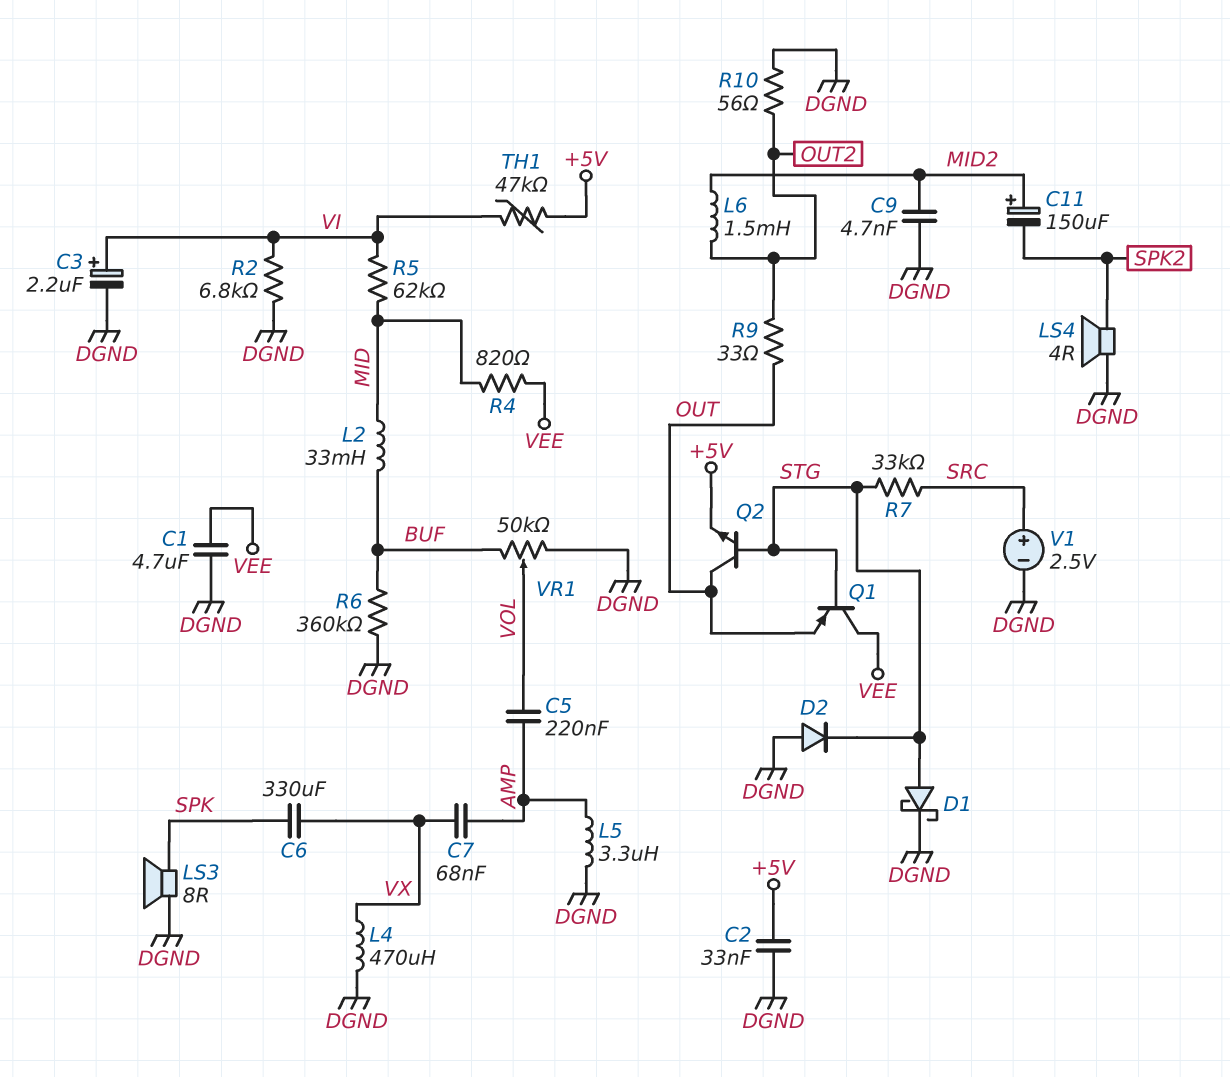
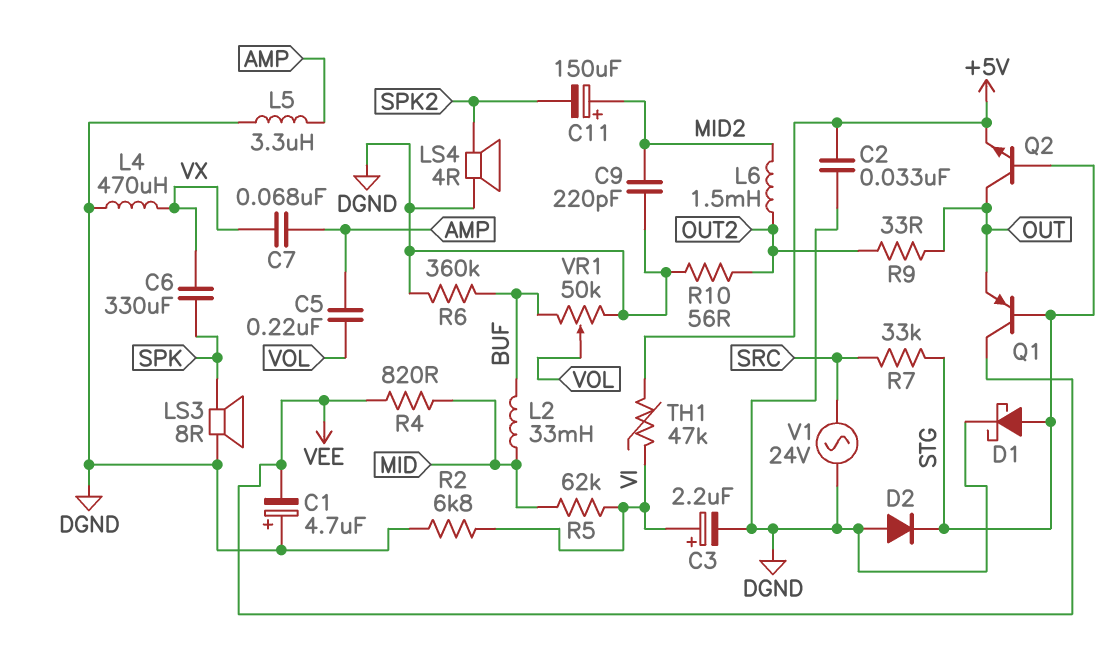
C1: 4.7uF (DGND, VEE) -> 4.7uF (plus DGND, minus VEE)
C9: 4.7nF (DGND, MID2) -> 220pF (DGND, MID2)
V1: 2.5V (plus SRC, minus DGND) -> AC 24V (DGND, SRC)

